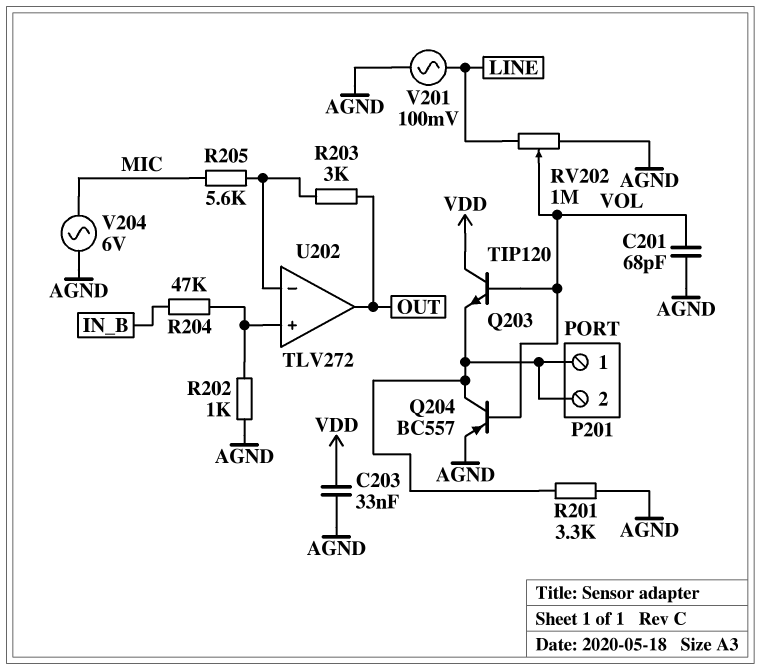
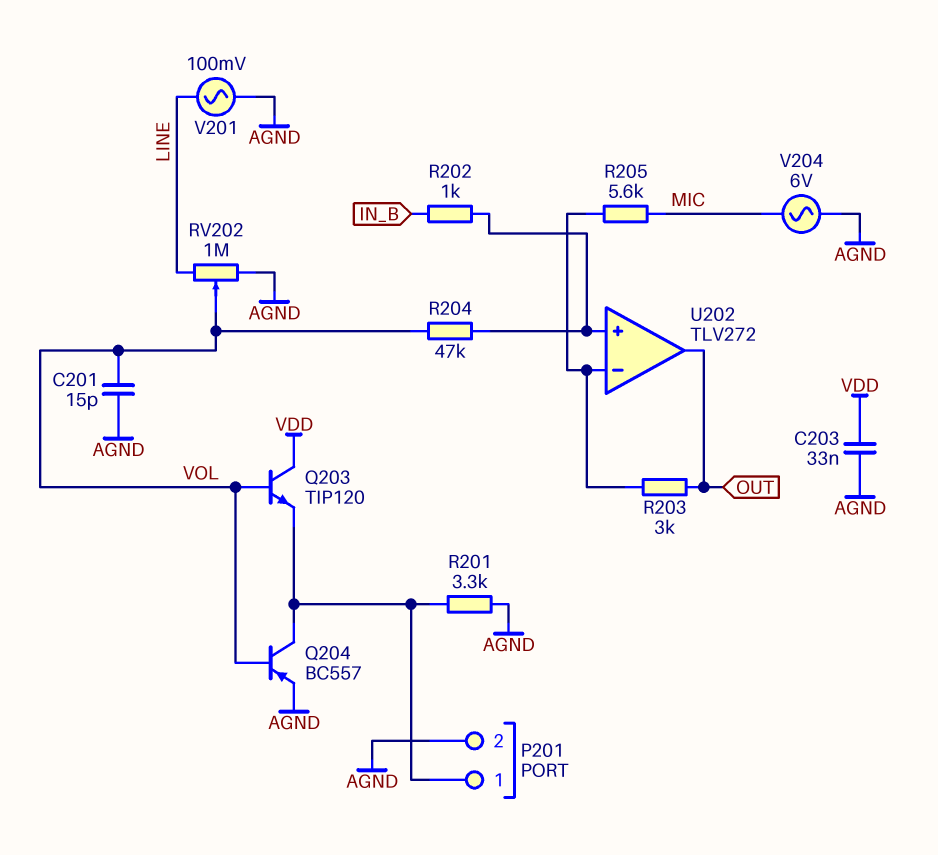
C201: 68pF (AGND, VOL) -> 15pF (AGND, VOL)
P201 pin 2: P201/1 -> AGND
R202: 1k (AGND, U202/in+) -> 1k (IN_B, U202/in+)
R204: 47k (IN_B, U202/in+) -> 47k (U202/in+, VOL)

